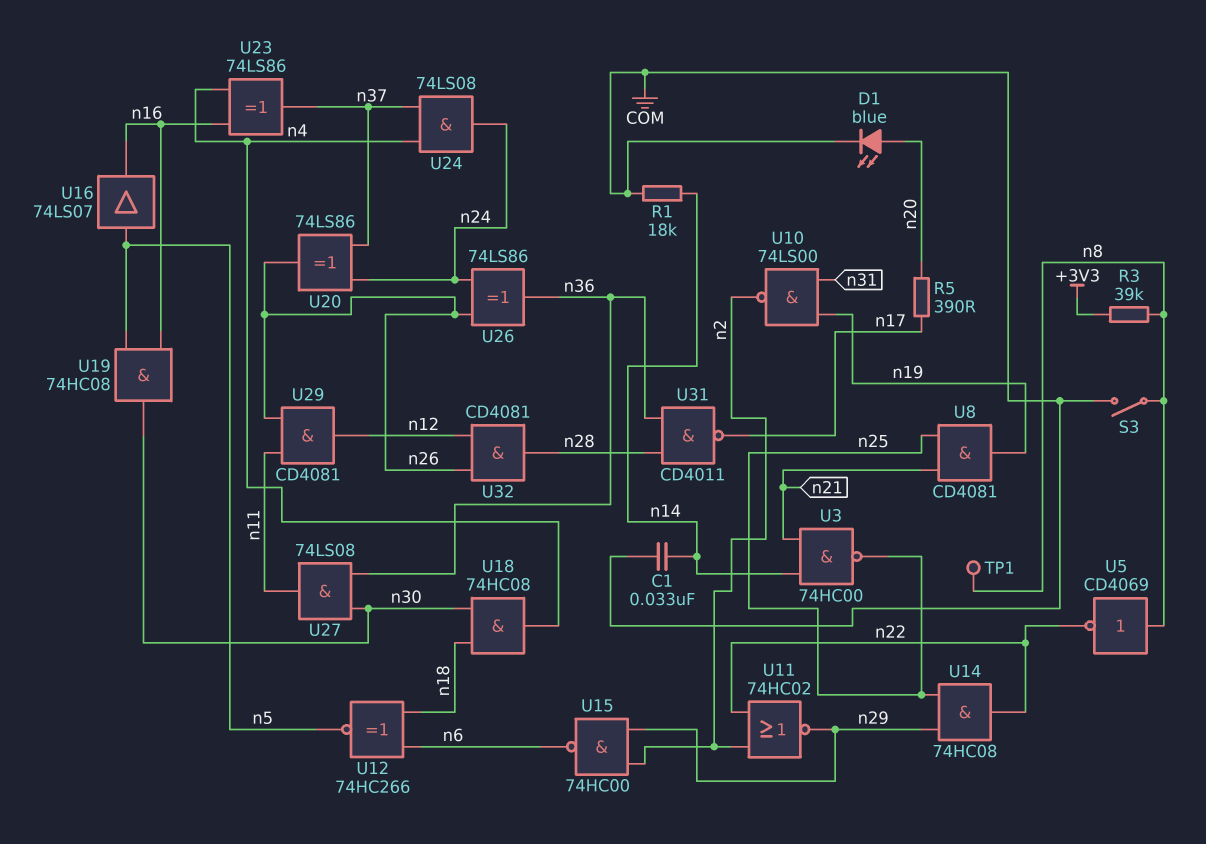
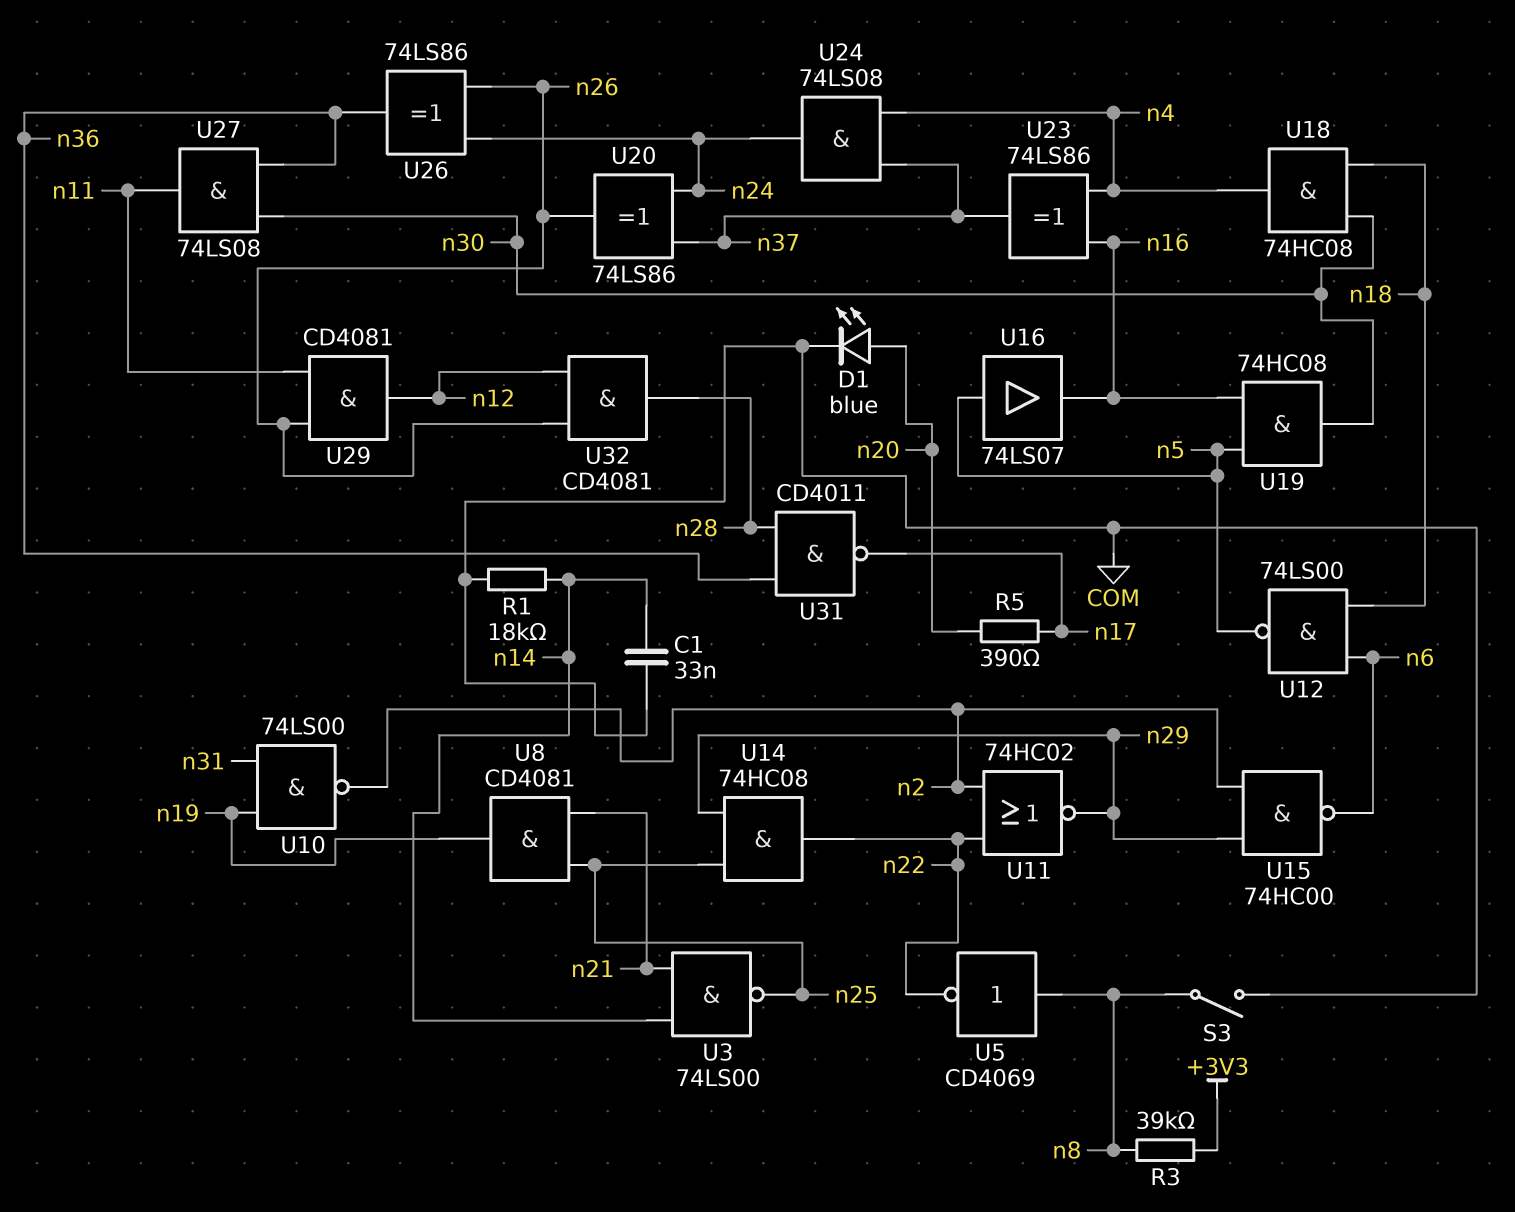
TP1: test point (n8) -> none
U3: NAND 74HC00 (in n14, in n21, out n25) -> NAND 74LS00 (in n14, in n21, out n25)
U12: XNOR 74HC266 (in n6, in n18, out n5) -> NAND 74LS00 (in n6, in n18, out n5)

